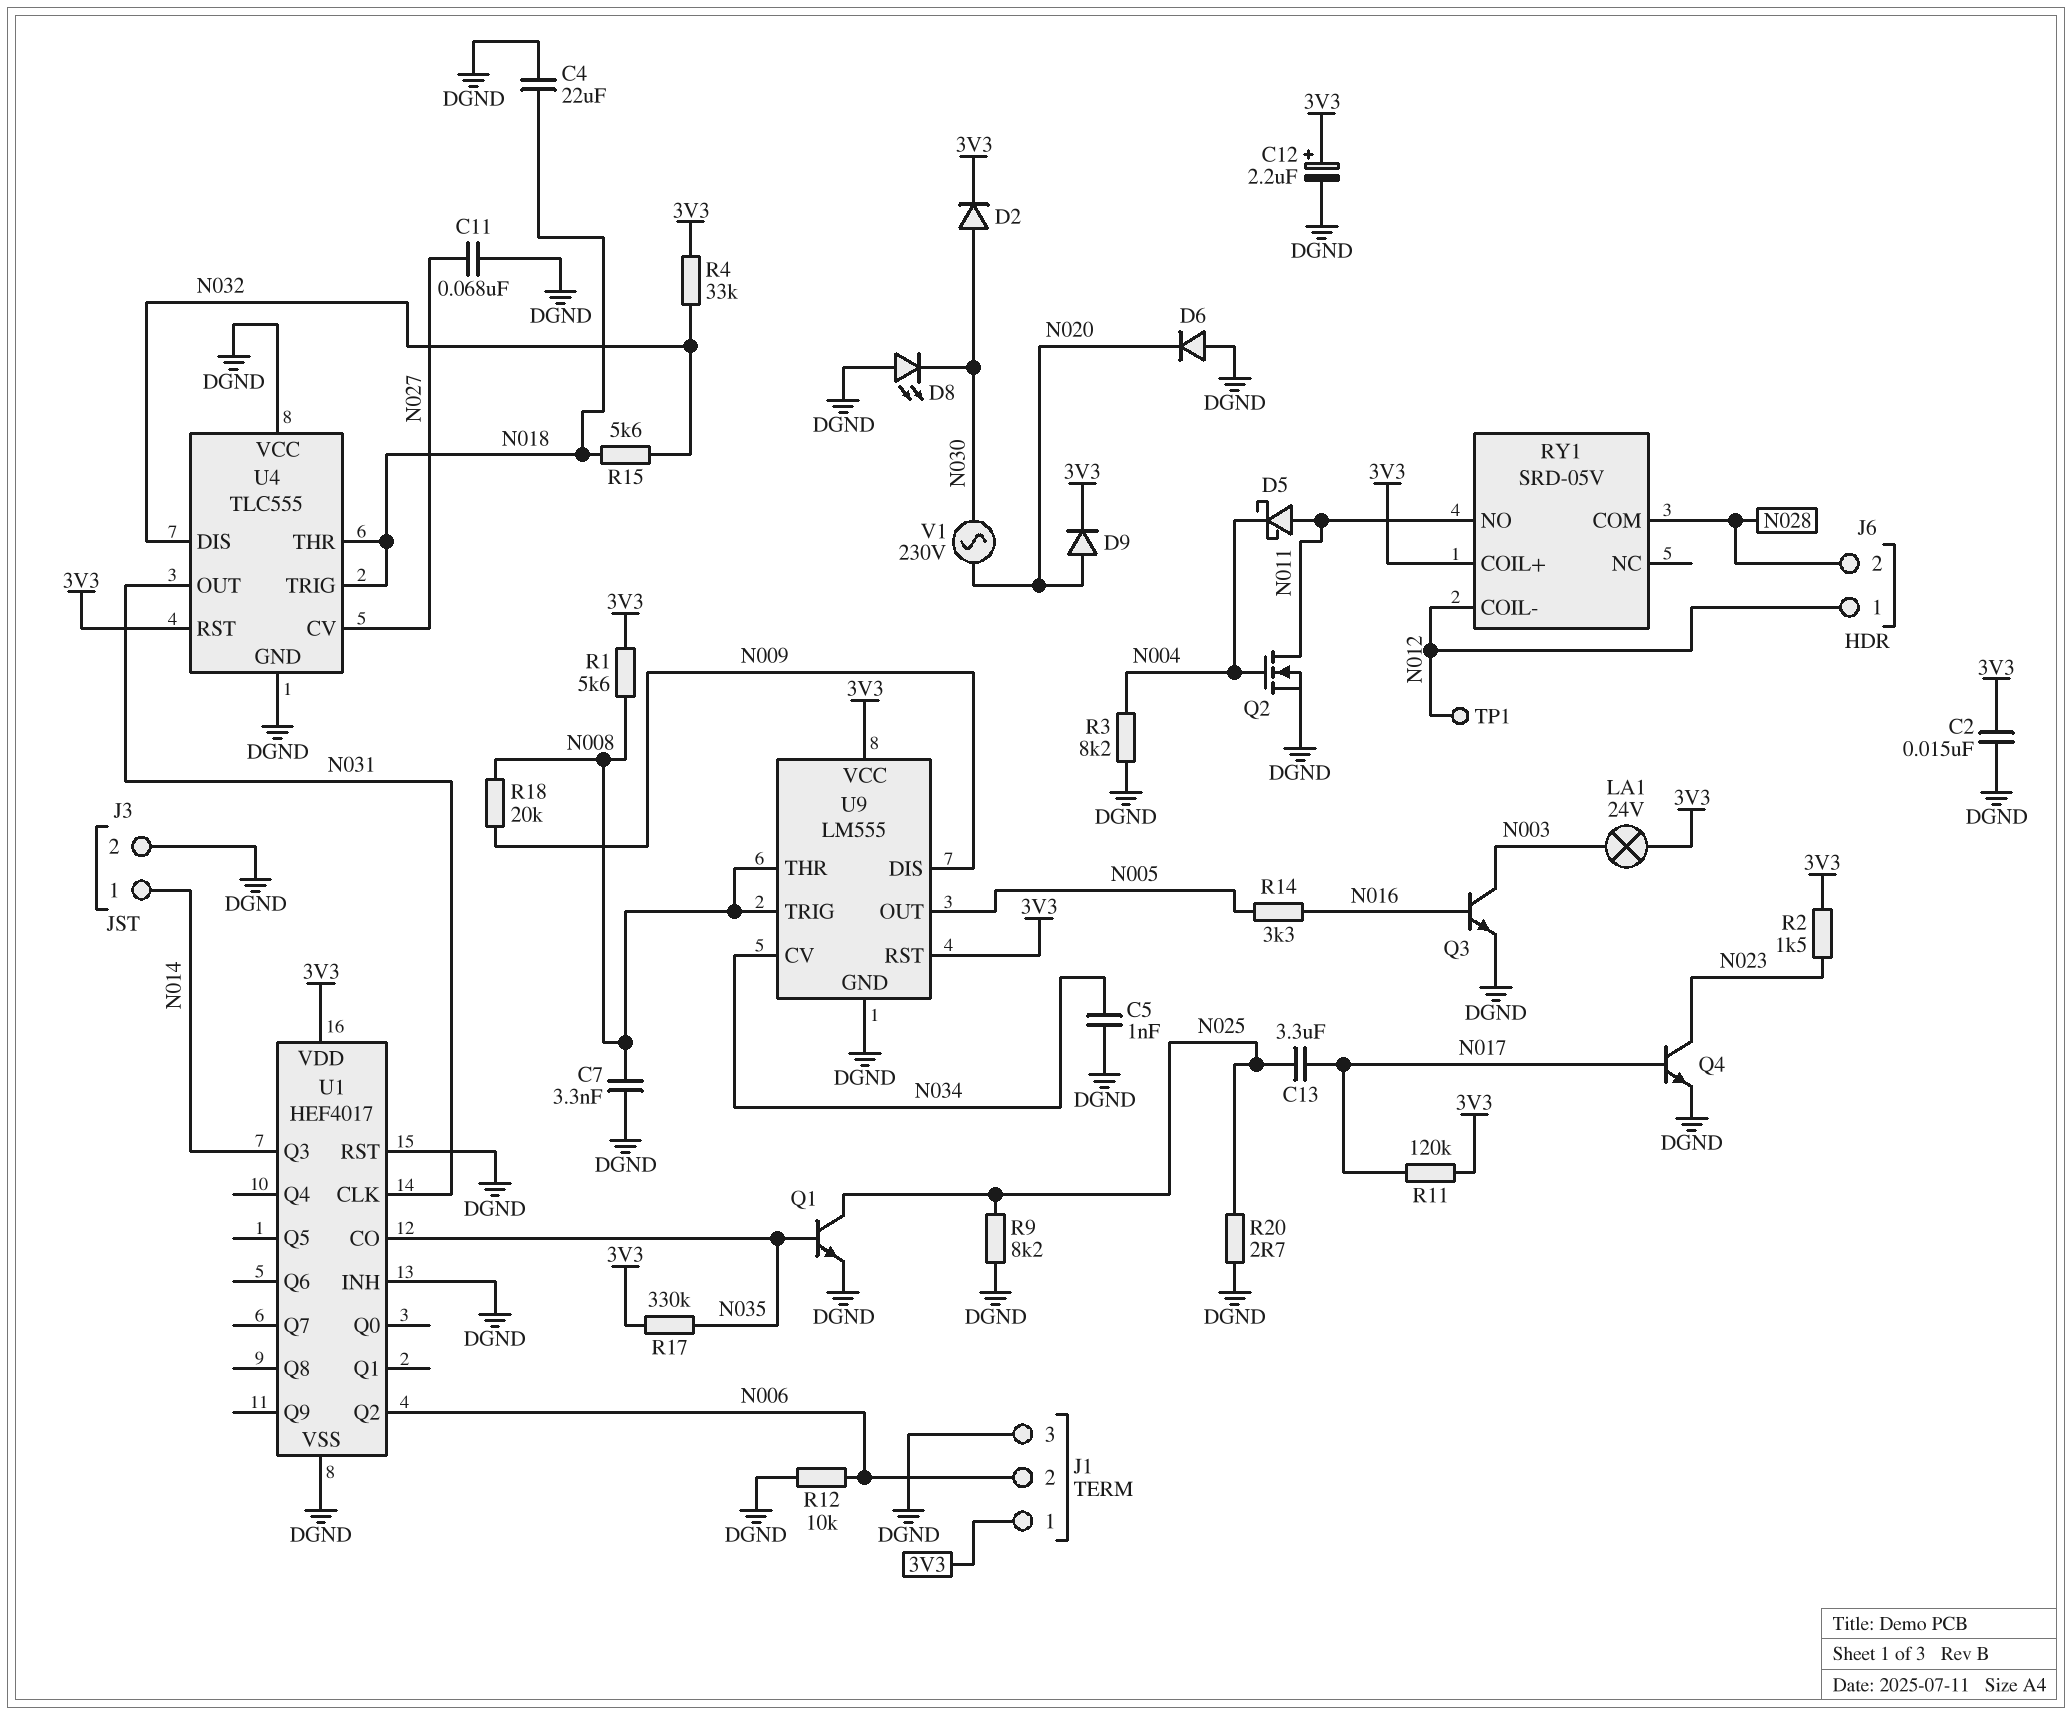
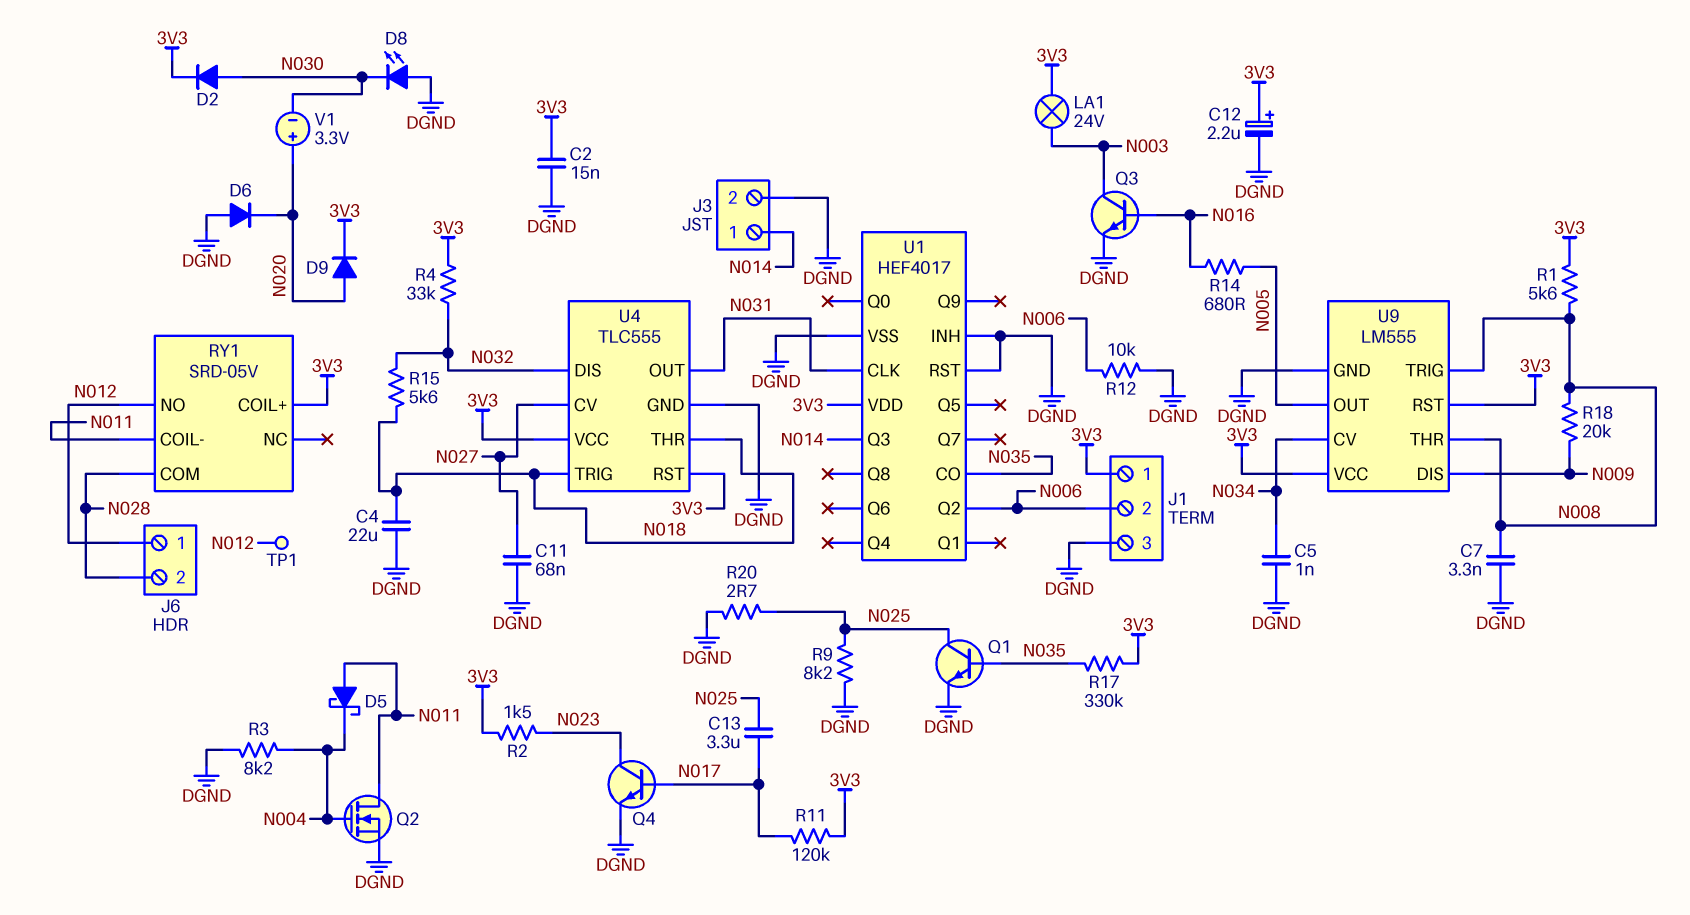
R14: 3.3k (N005, N016) -> 680 (N005, N016)
RY1 pin COIL-: N012 -> N011
RY1 pin NO: N011 -> N012
U4 pin VCC: DGND -> 3V3
V1: AC 230V (N020, N030) -> 3.3V (plus N020, minus N030)

